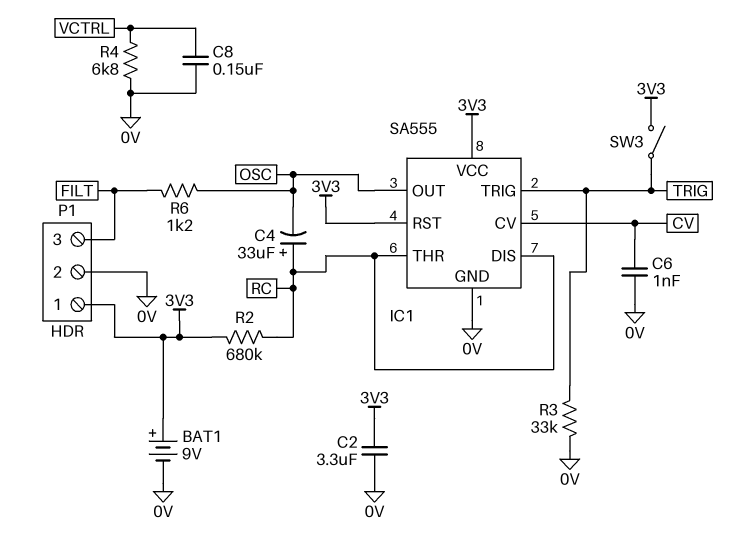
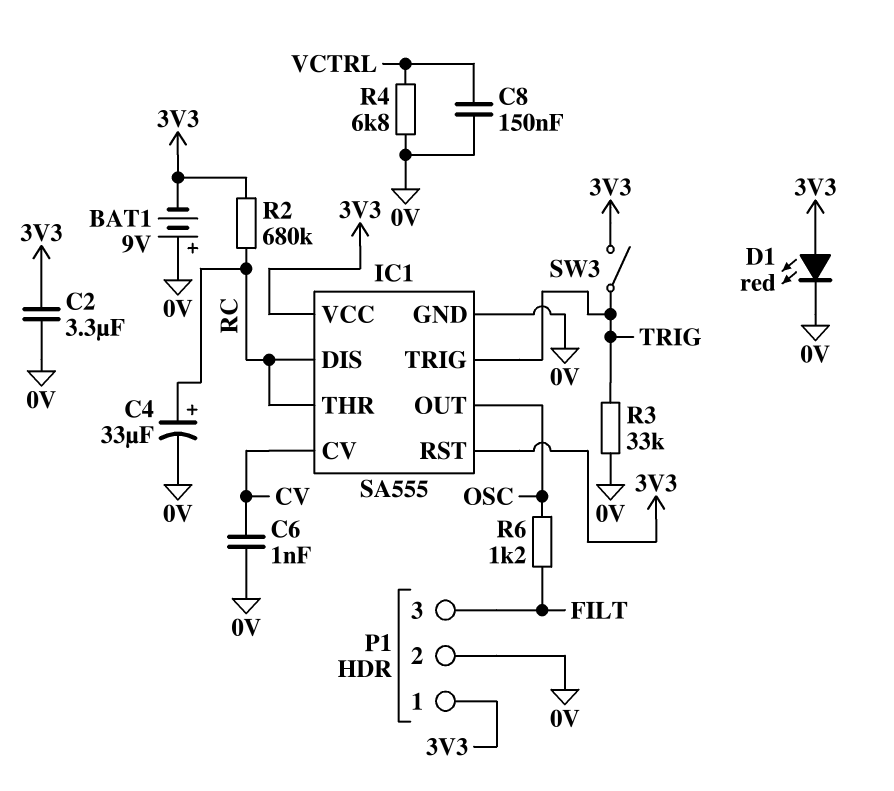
BAT1: 9V (plus 3V3, minus 0V) -> 9V (plus 0V, minus 3V3)
C4: 33uF (plus RC, minus OSC) -> 33uF (plus RC, minus 0V)
D1: none -> LED red (A 3V3, K 0V)

